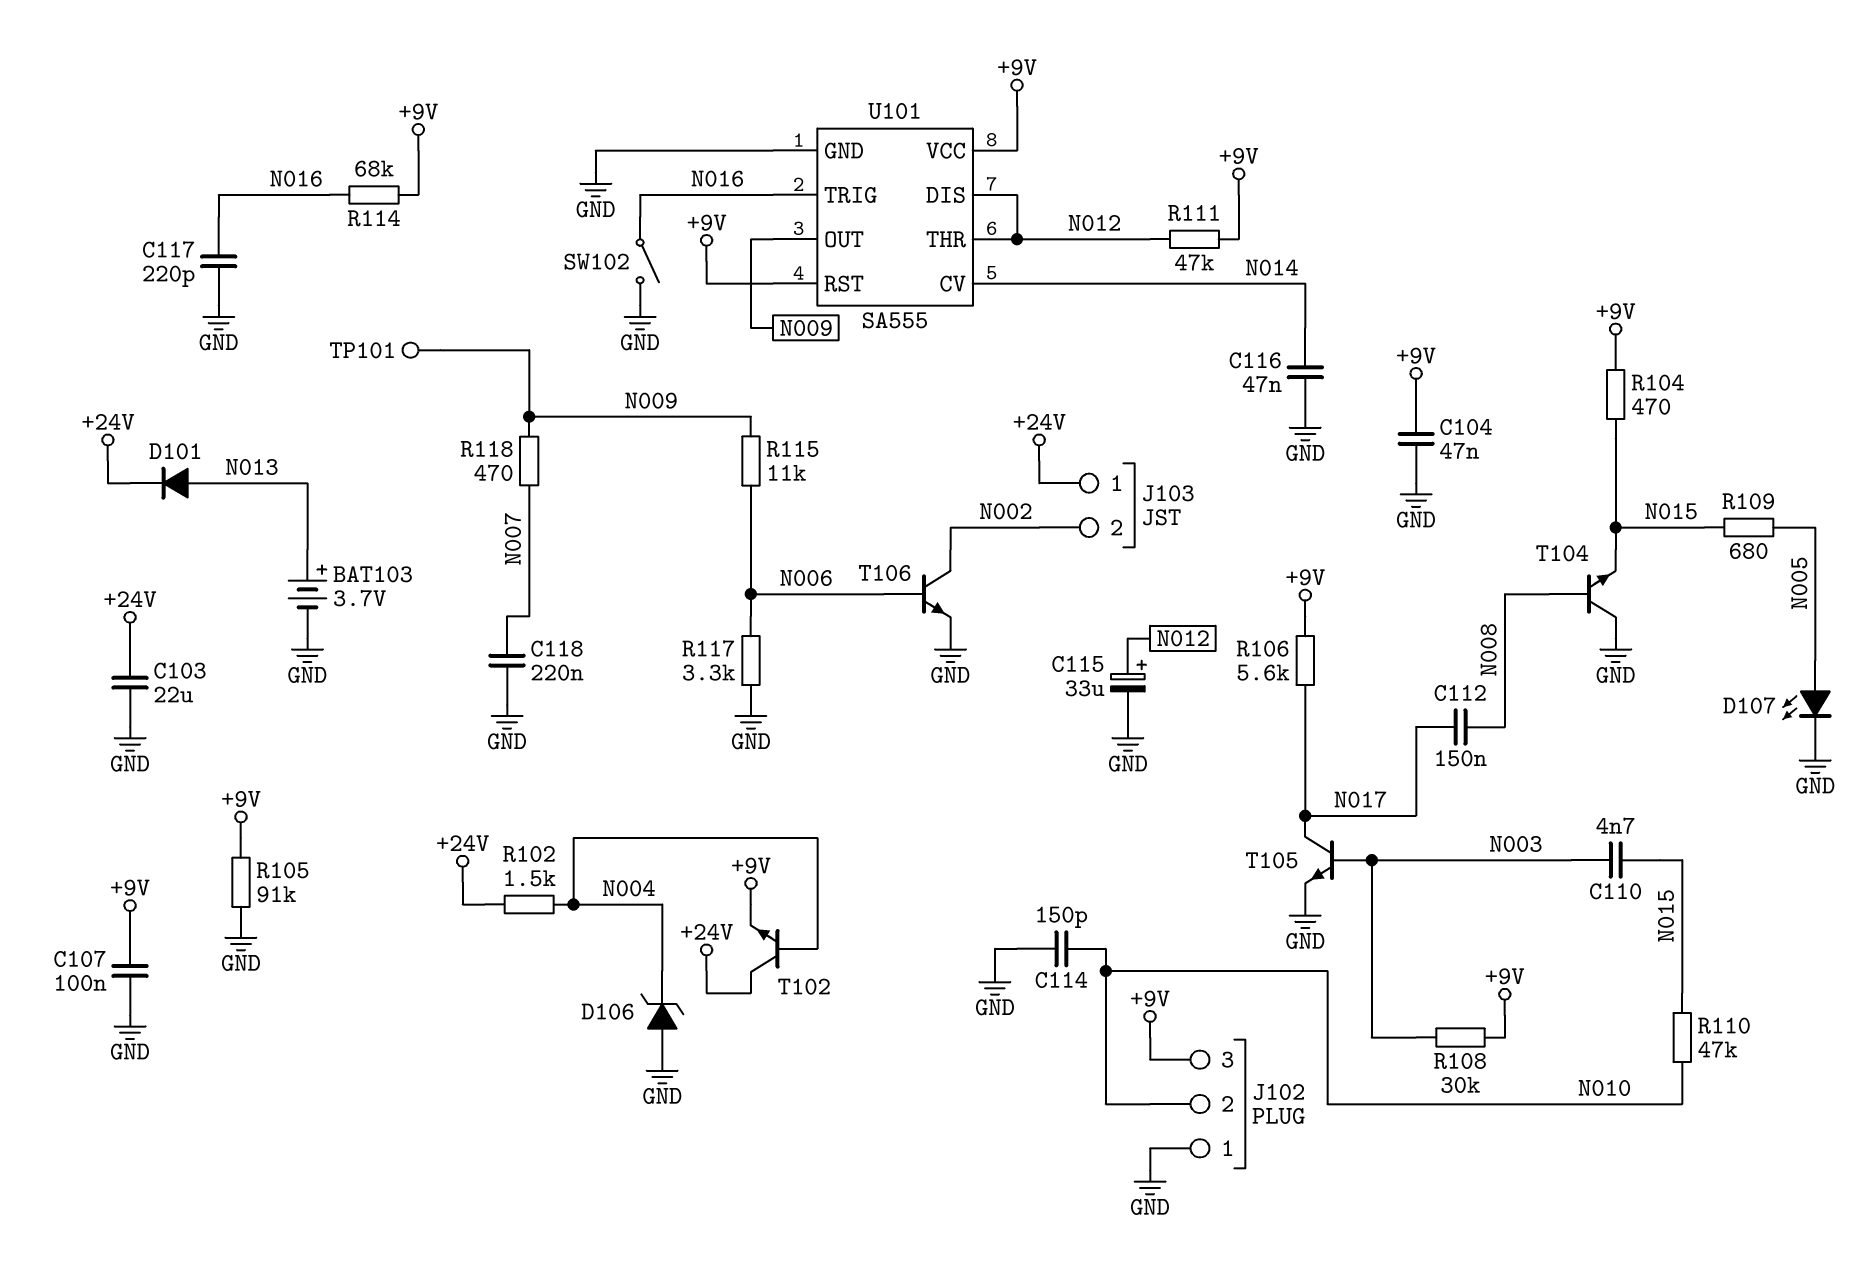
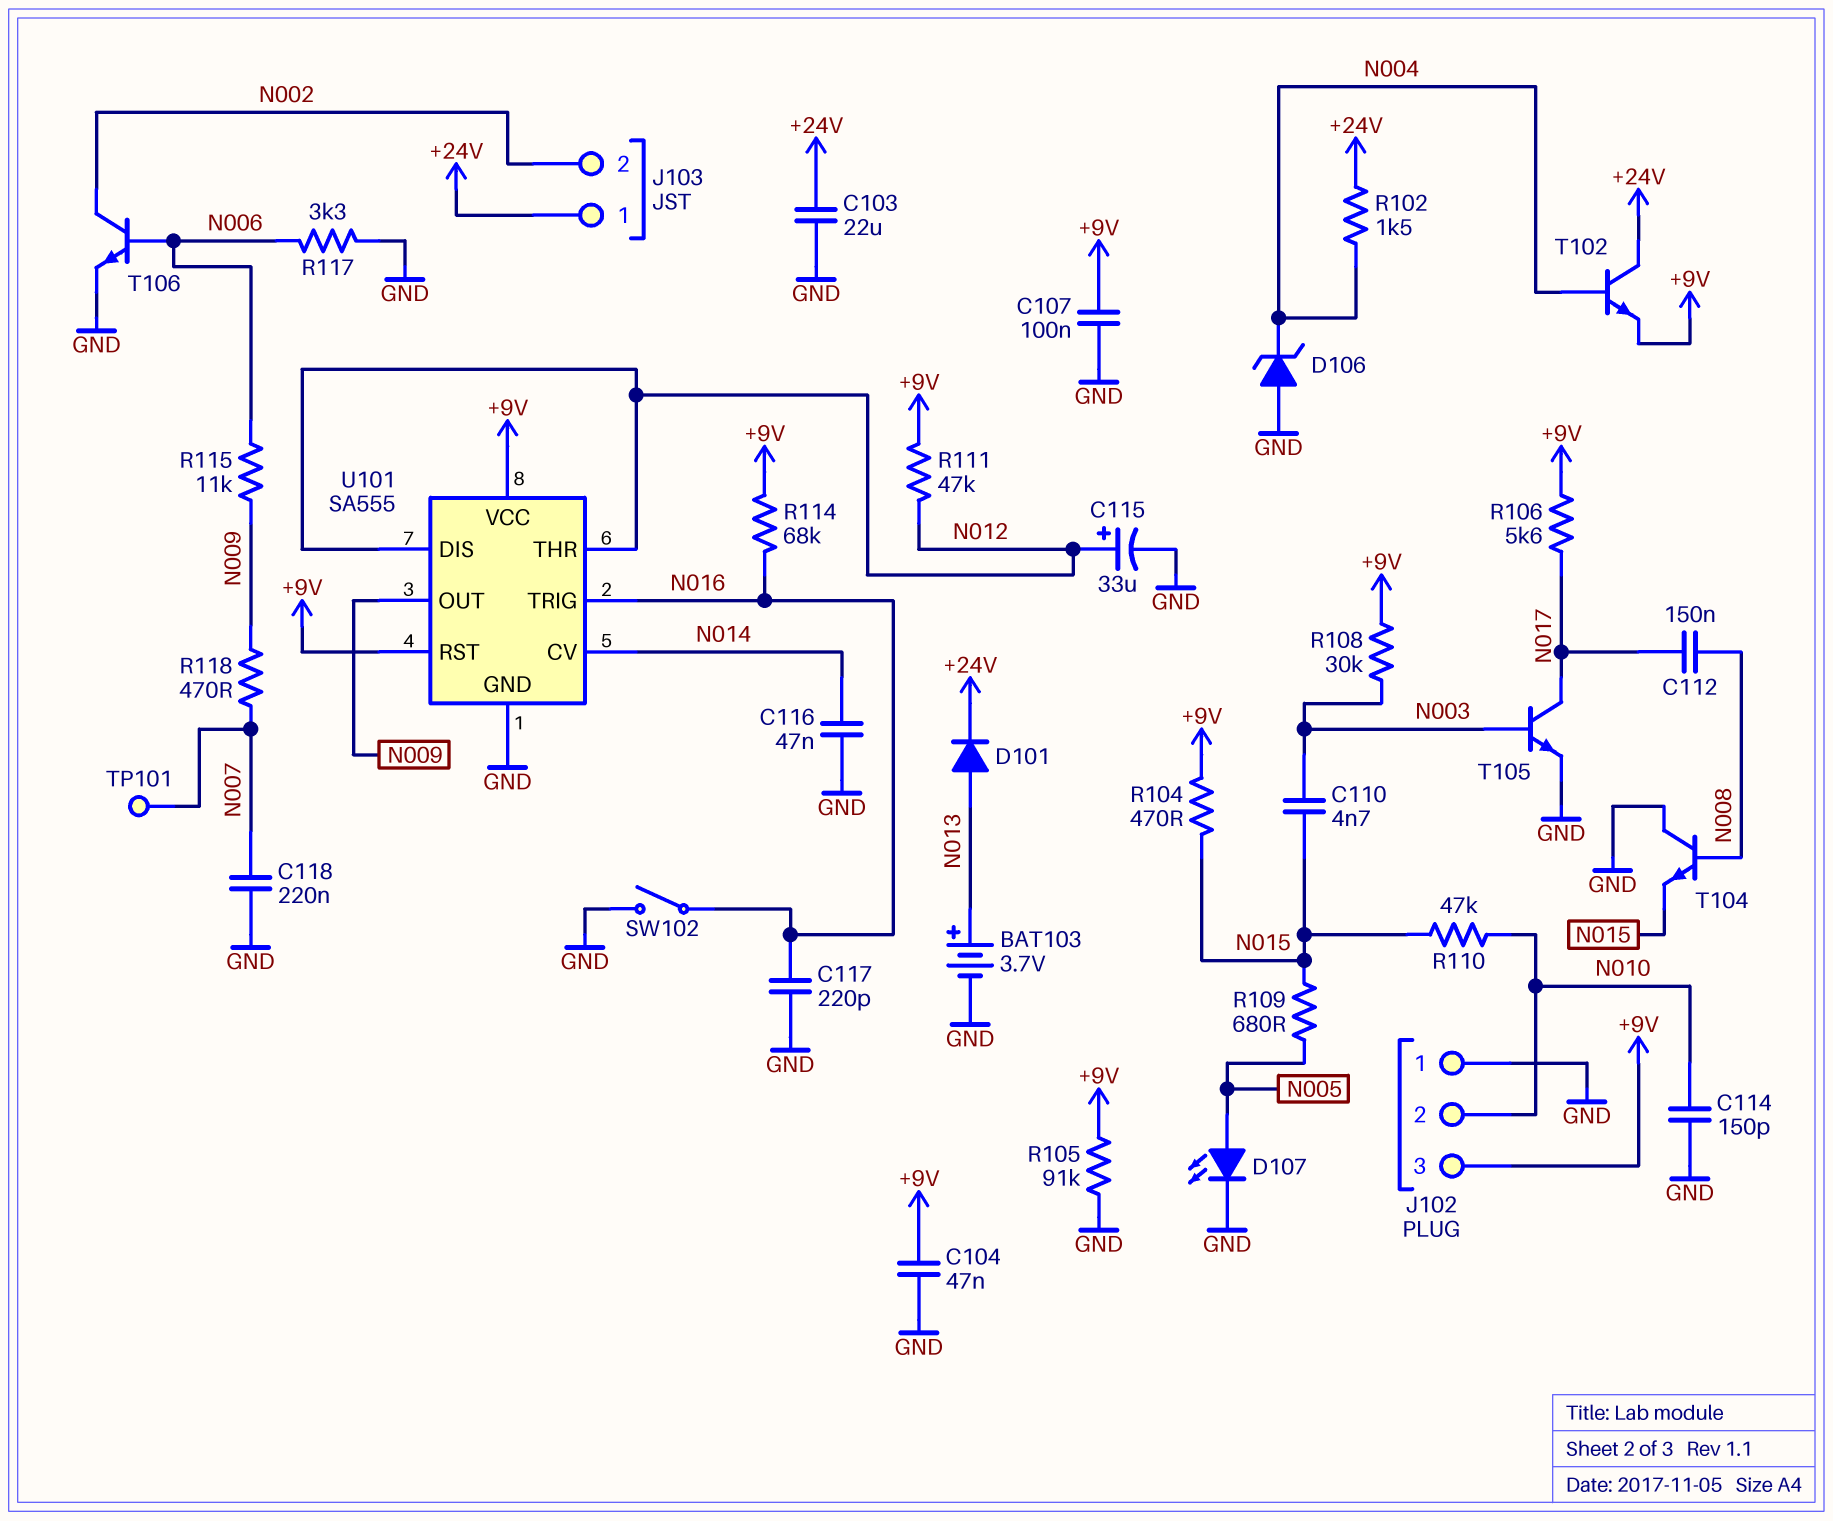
TP101: test point (N009) -> test point (N007)

